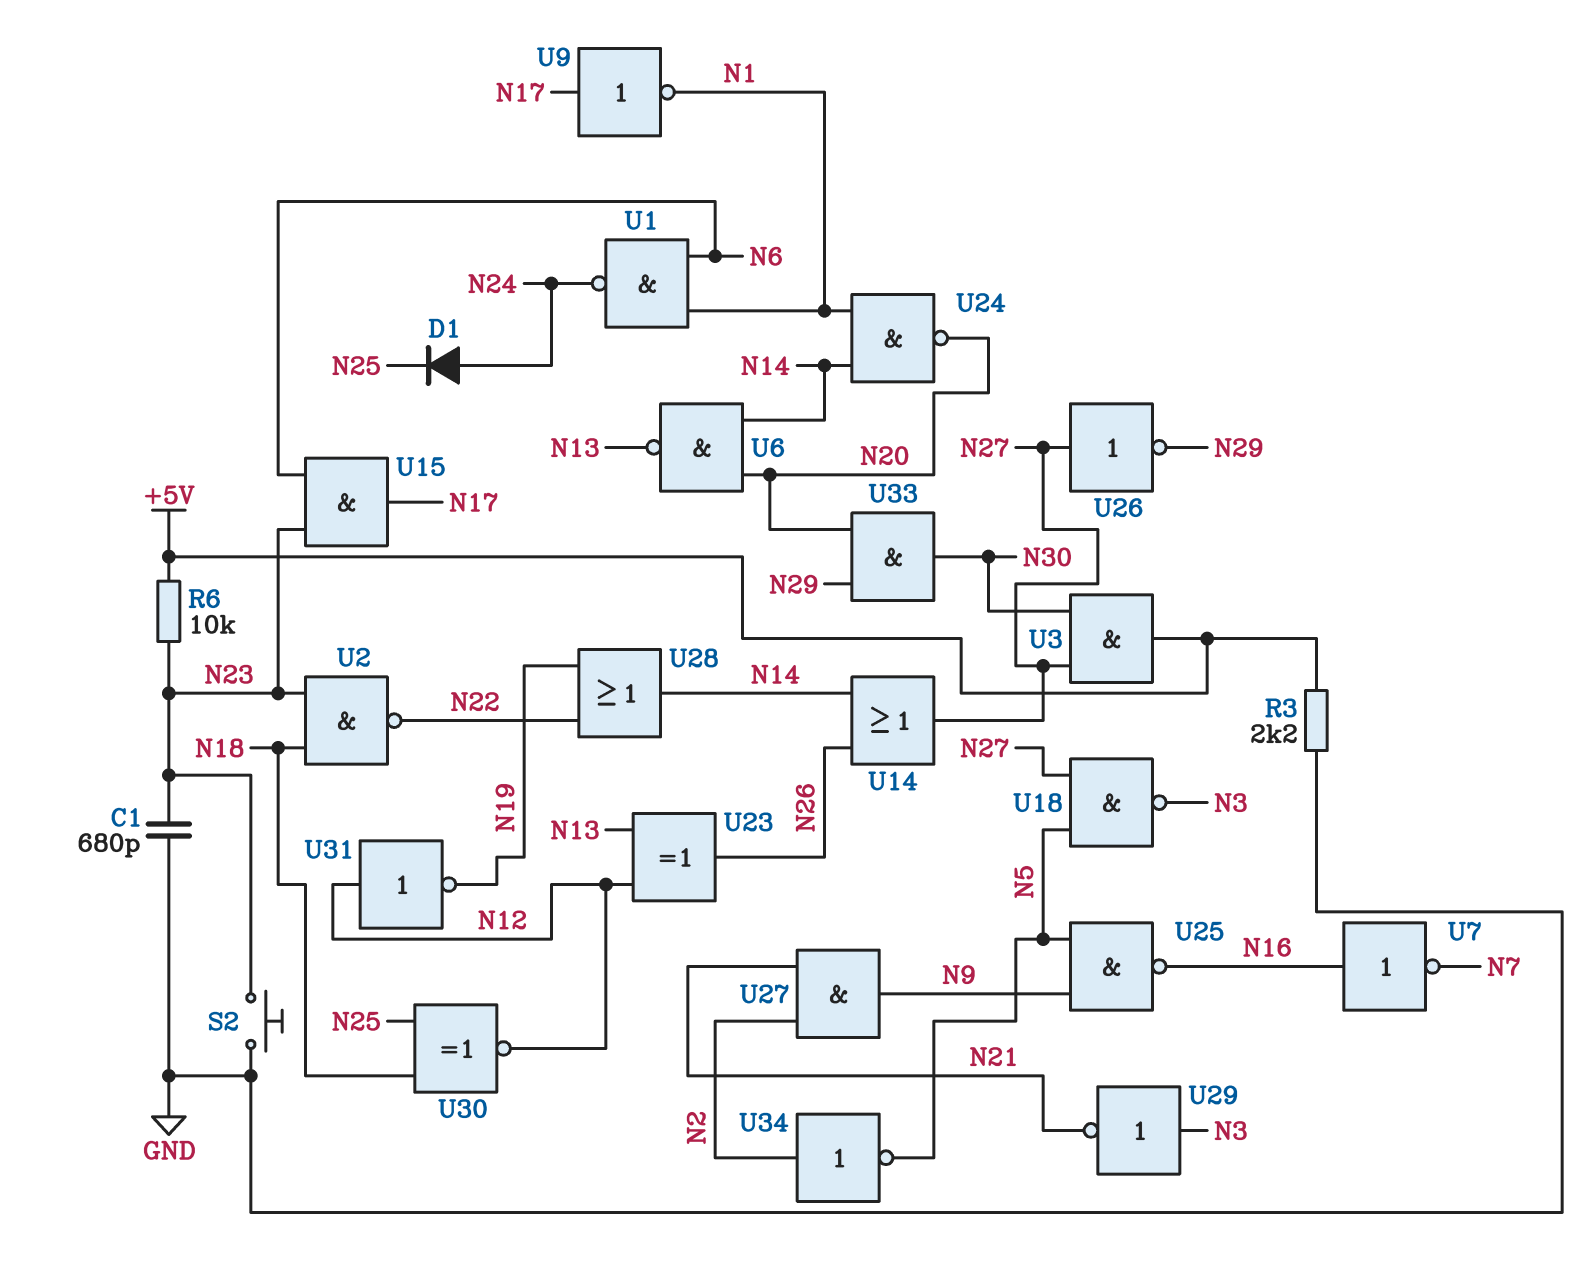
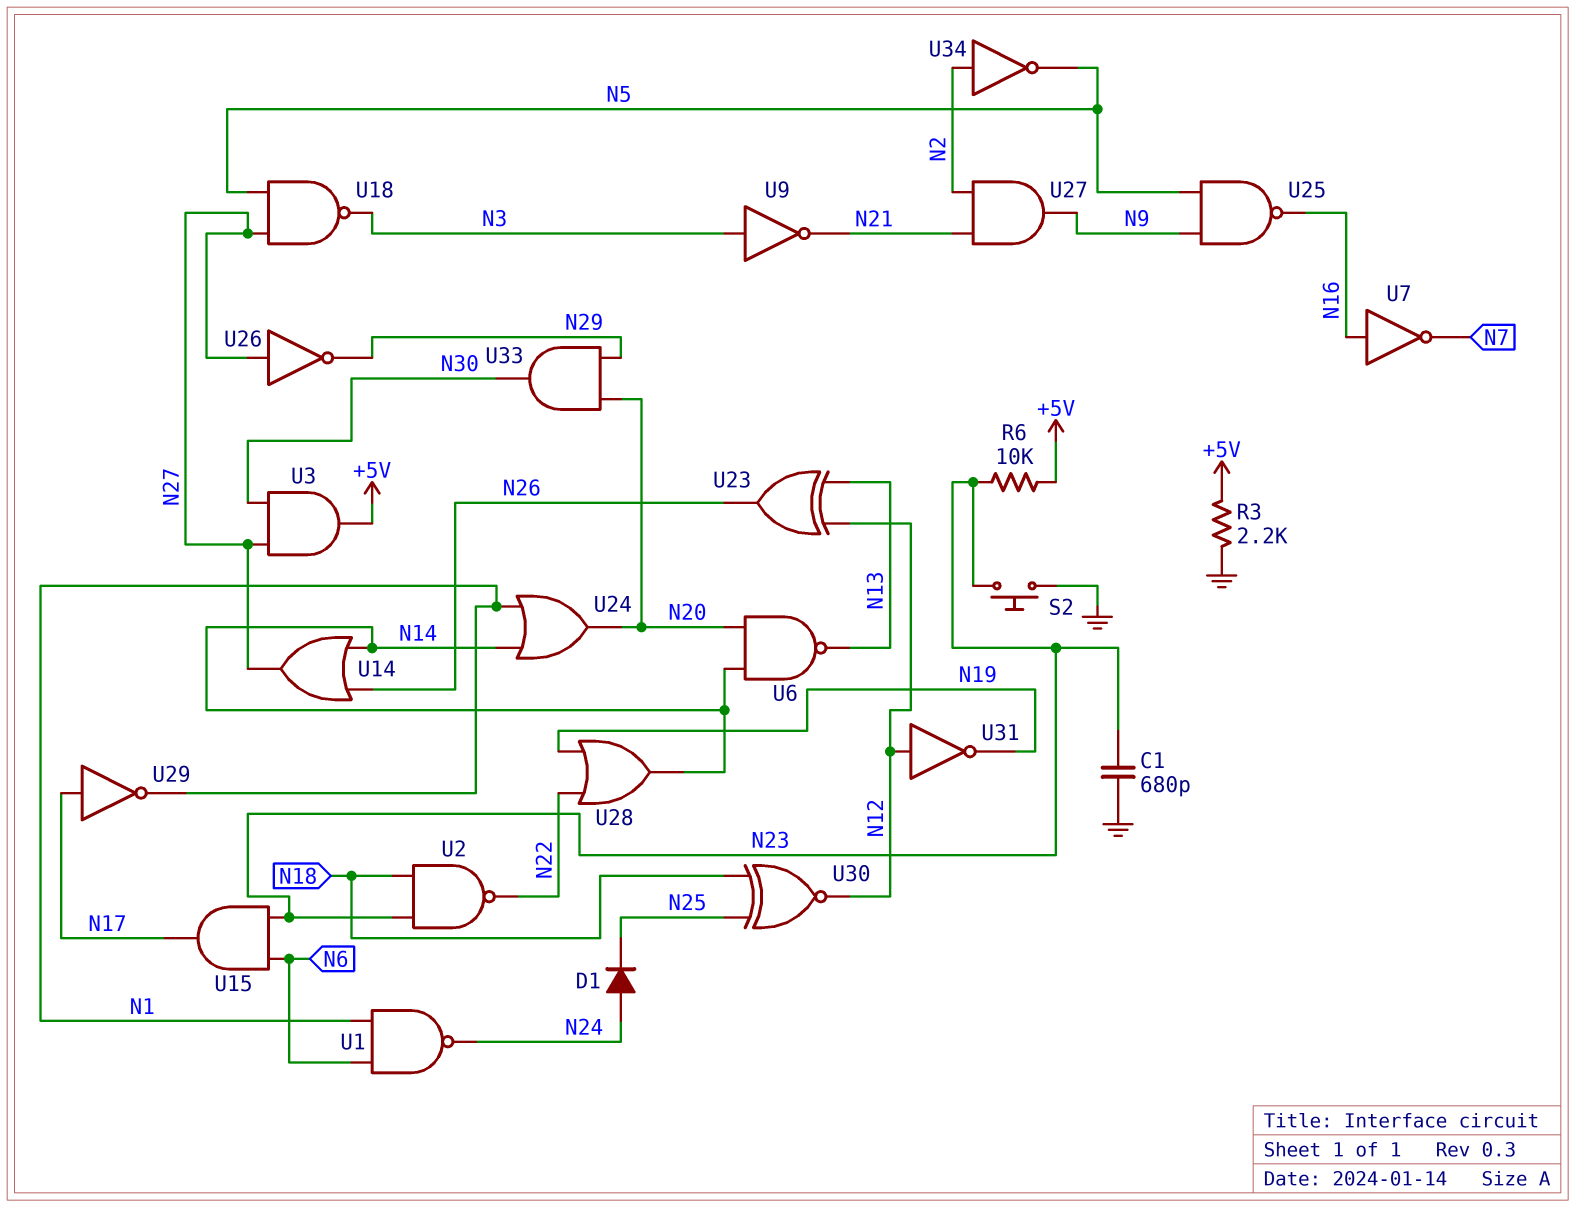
U9: NOT (in N17, out N1) -> NOT (in N3, out N21)
U24: NAND (in N1, in N14, out N20) -> OR (in N1, in N14, out N20)
U29: NOT (in N3, out N21) -> NOT (in N17, out N1)

